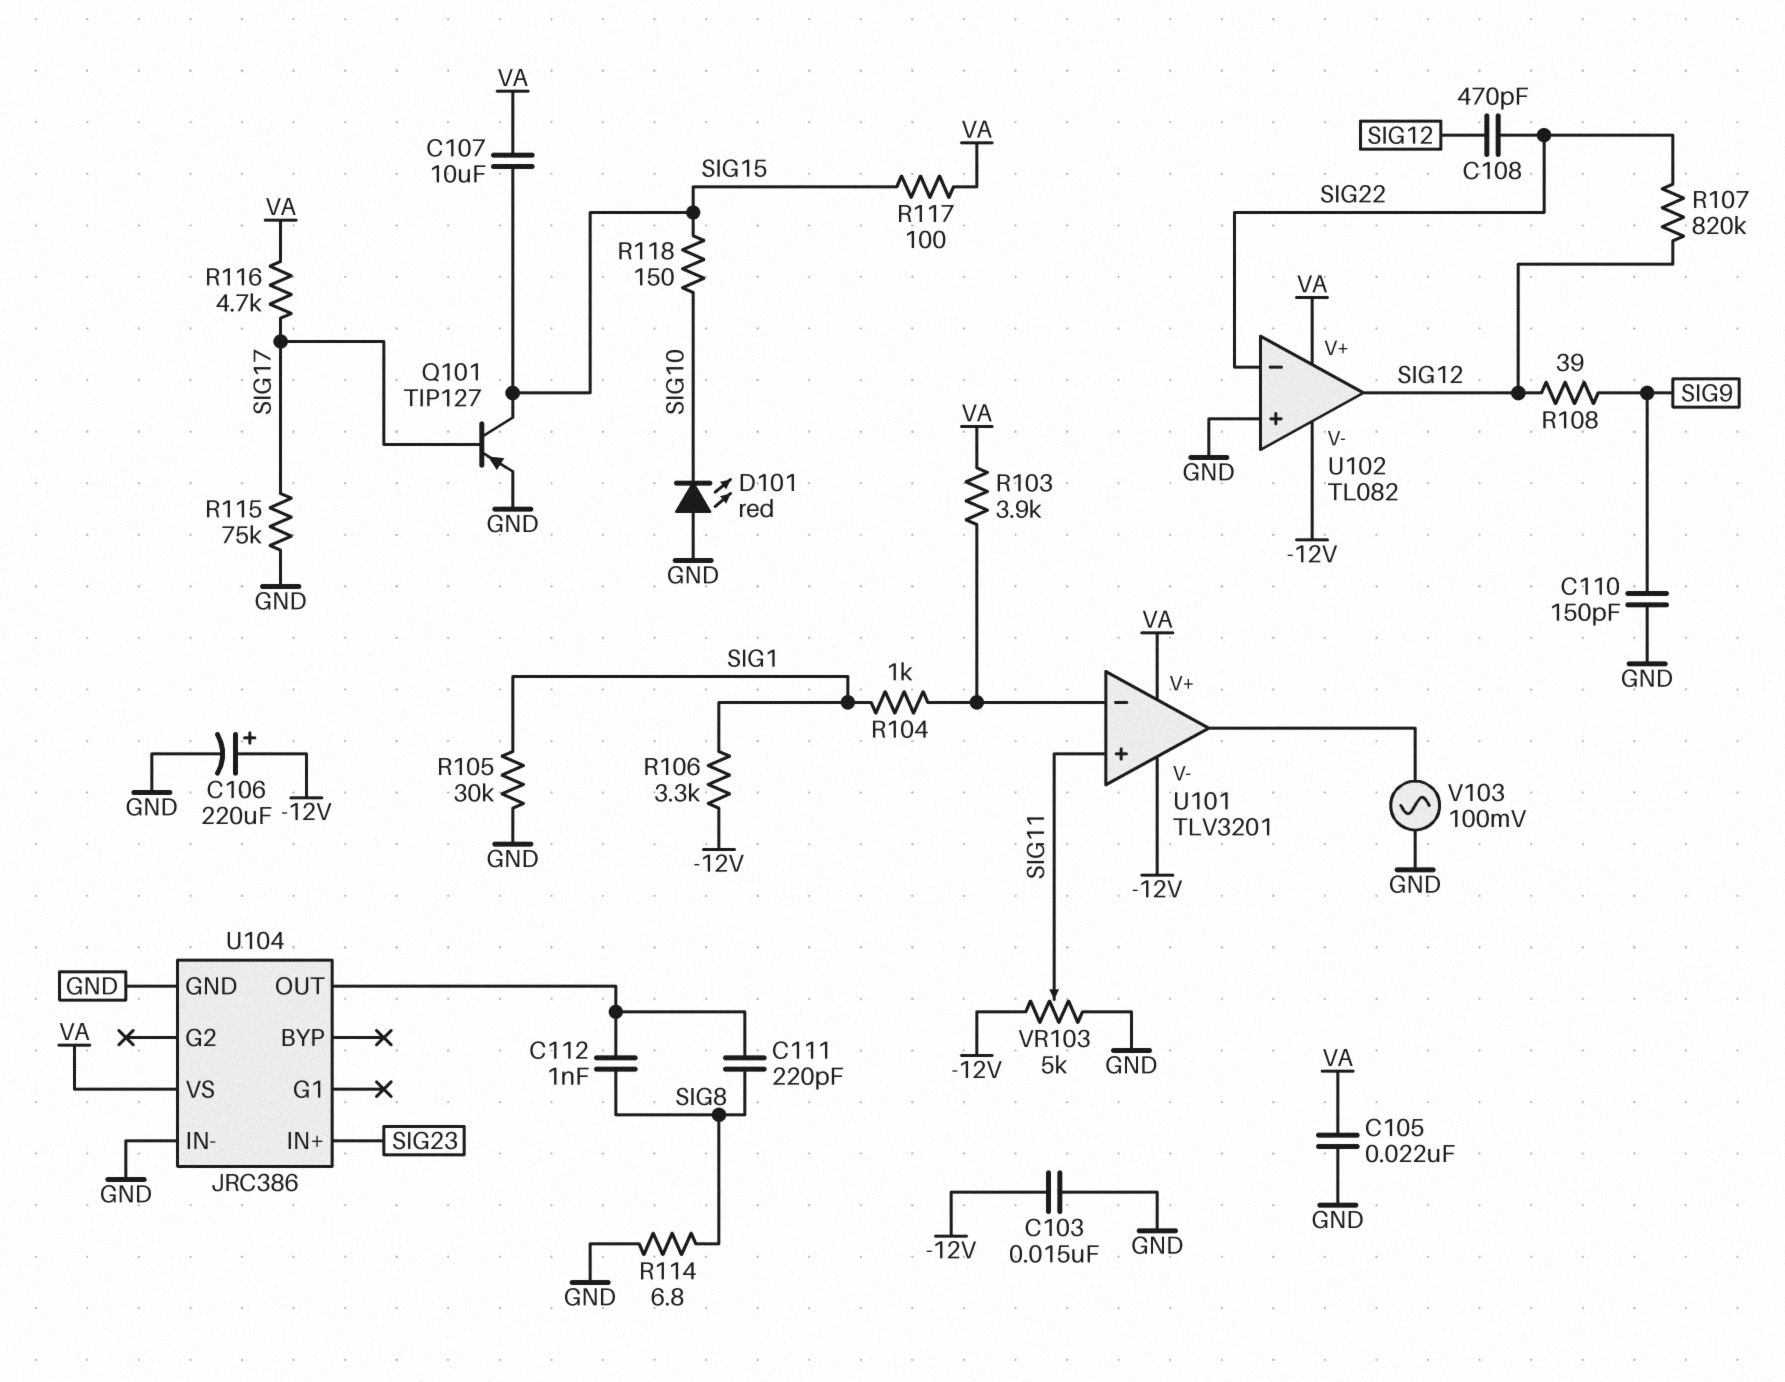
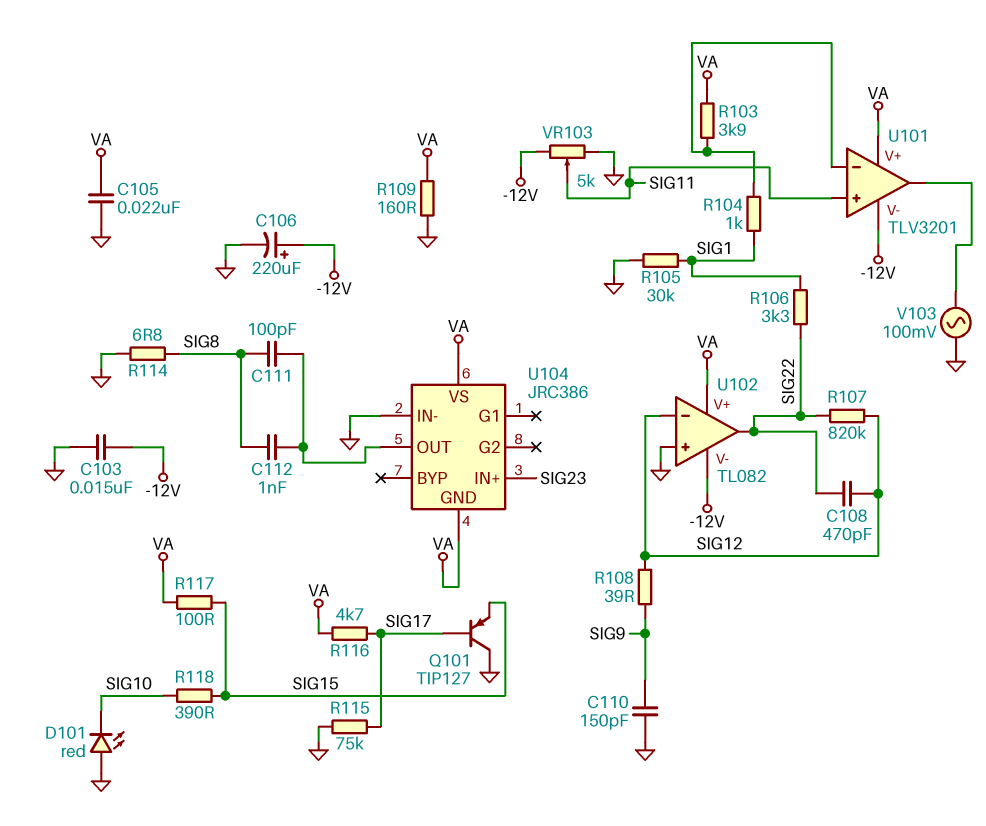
C107: 10uF (SIG15, VA) -> none
C111: 220pF (SIG8, U104/OUT) -> 100pF (SIG8, U104/OUT)
Q101: PNP TIP127 (B SIG17, C SIG15, E GND) -> PNP TIP127 (B SIG17, C GND, E SIG15)
R106: 3.3k (-12V, SIG1) -> 3.3k (SIG1, SIG22)
R109: none -> 160 (GND, VA)
R118: 150 (SIG10, SIG15) -> 390 (SIG10, SIG15)
U102 pin in-: SIG22 -> SIG12
U102 pin out: SIG12 -> SIG22
U104 pin GND: GND -> VA

